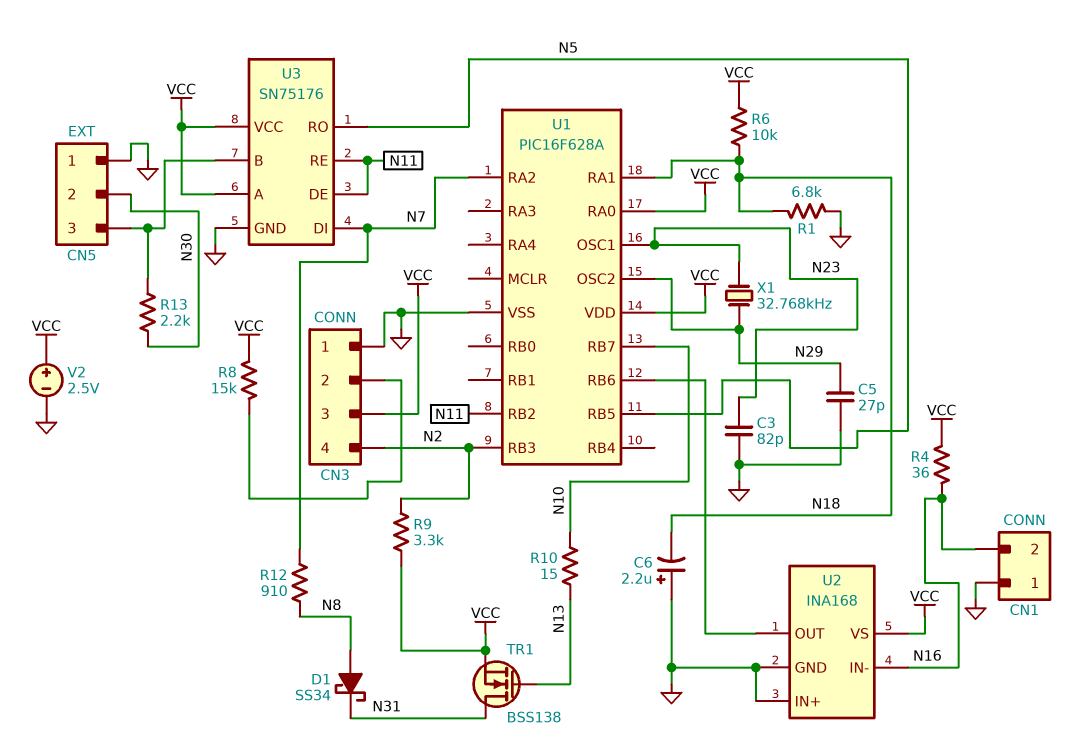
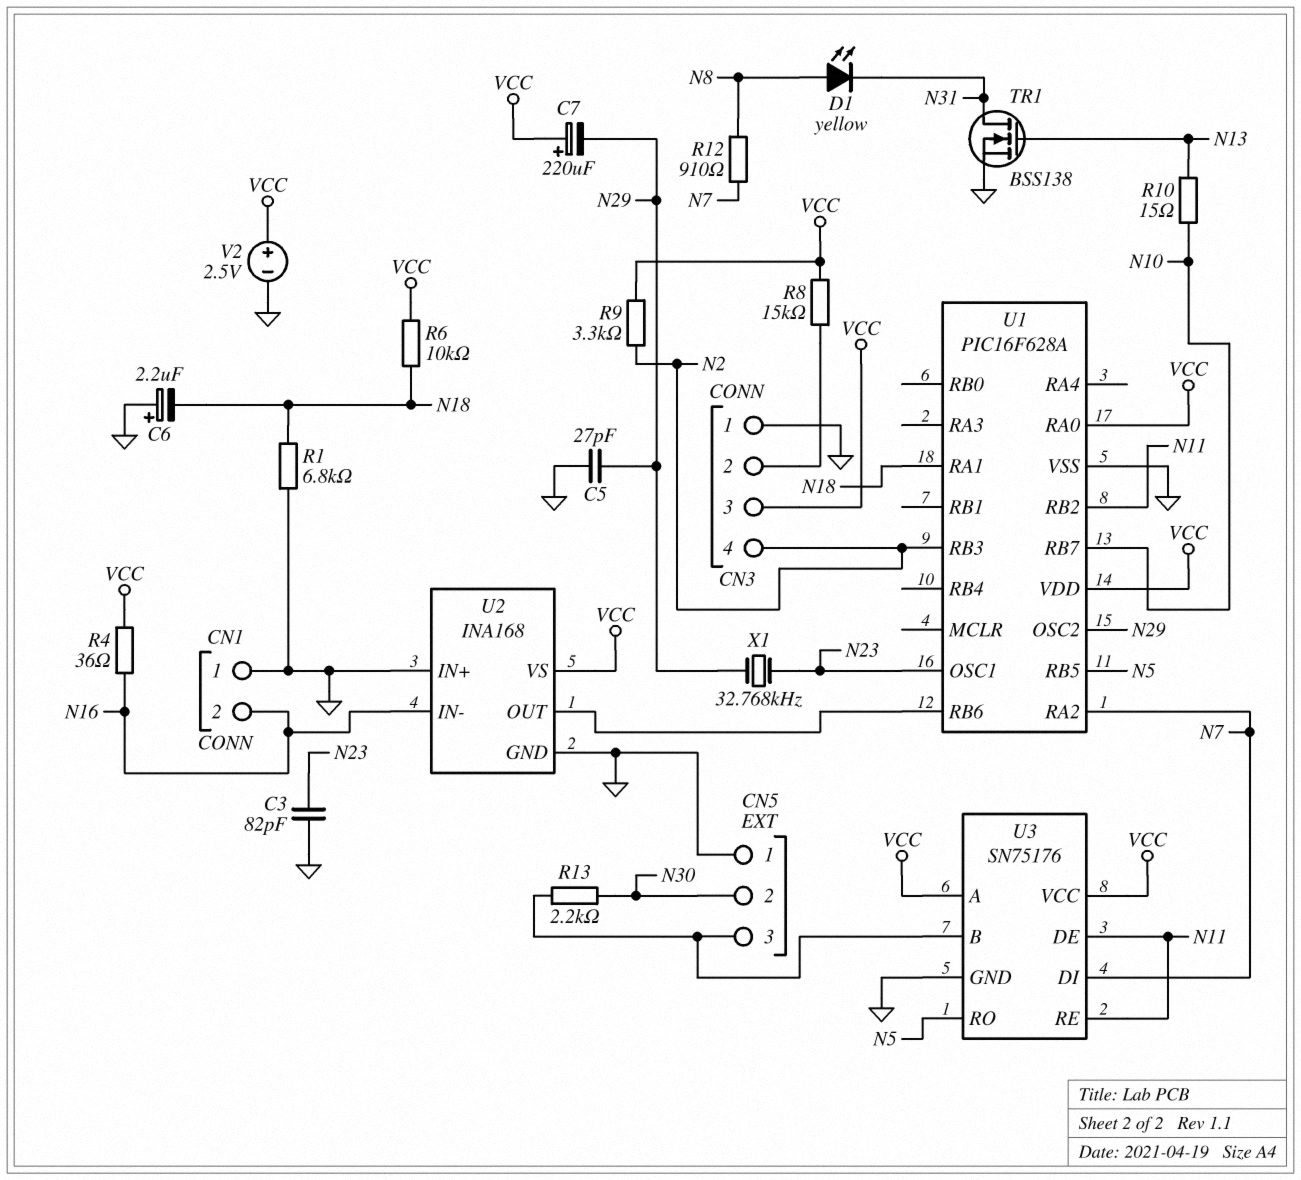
C7: none -> 220uF (plus VCC, minus N29)
D1: schottky SS34 (A N8, K N31) -> LED yellow (A N8, K N31)
TR1: NMOS BSS138 (G N13, D N31, S VCC) -> NMOS BSS138 (G N13, D N31, S GND)

